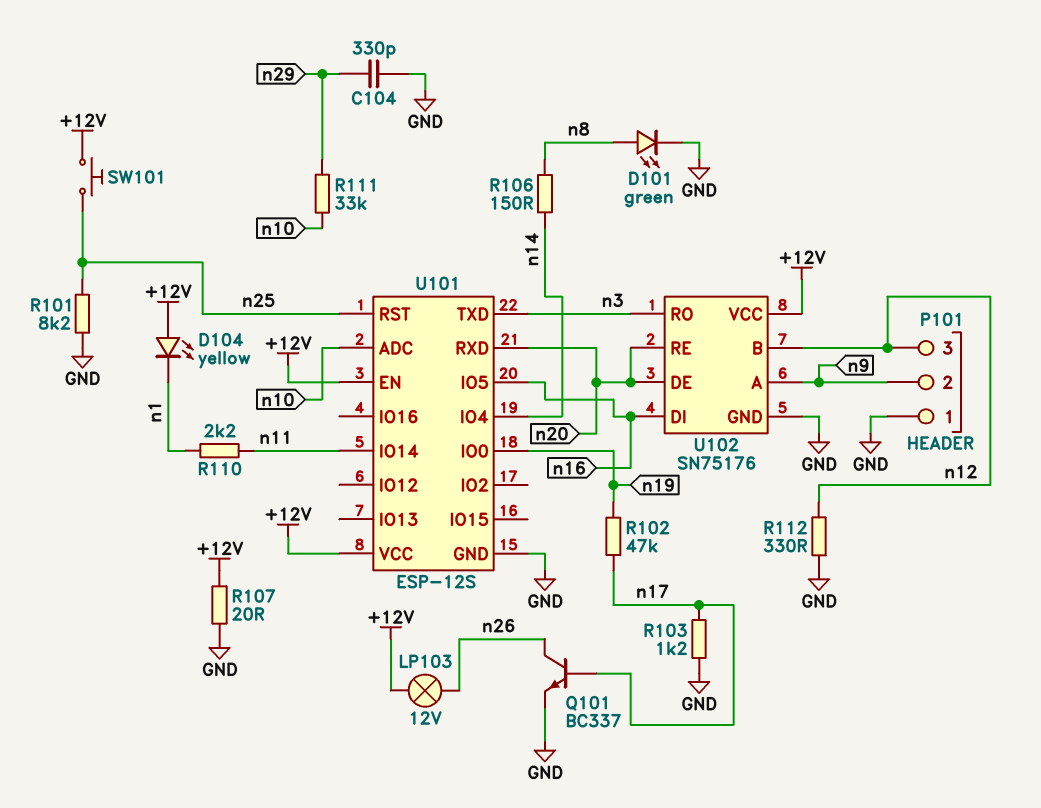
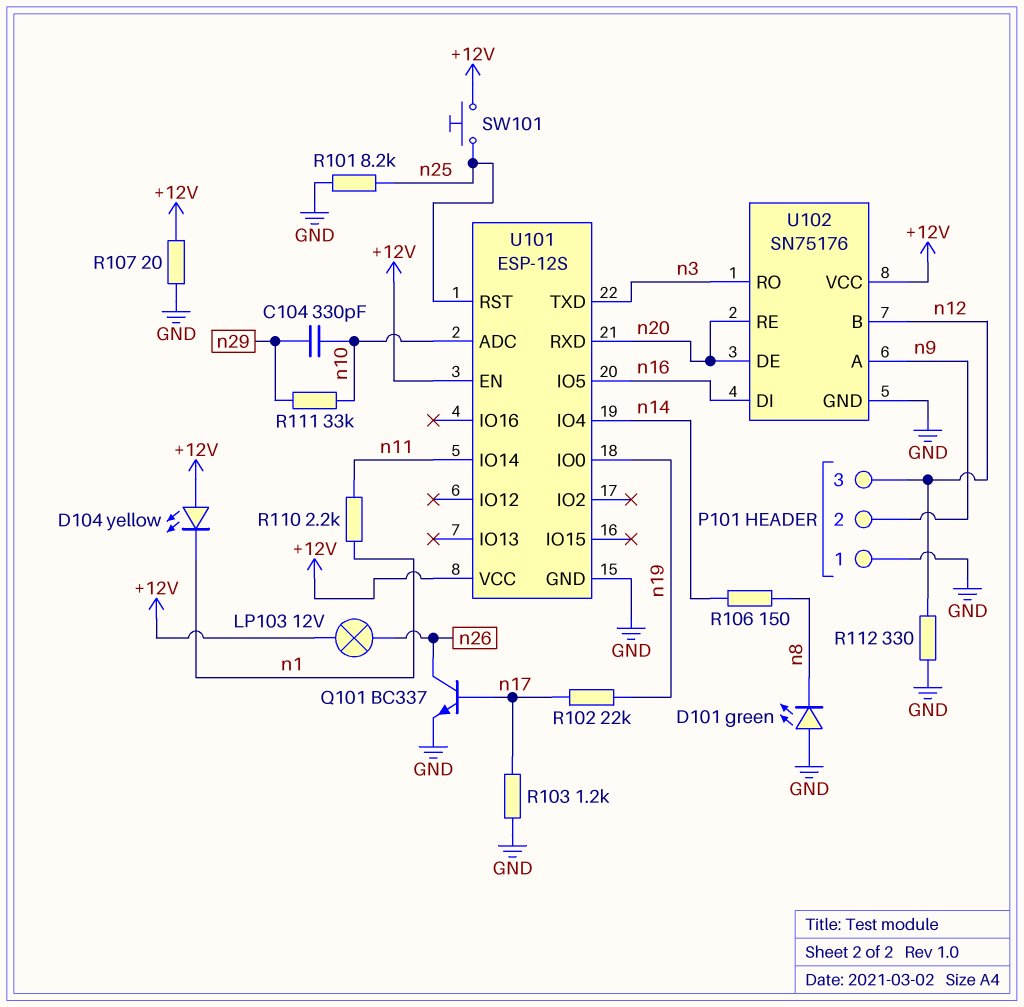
C104: 330pF (GND, n29) -> 330pF (n10, n29)
D101: LED green (A n8, K GND) -> LED green (A GND, K n8)
R102: 47k (n17, n19) -> 22k (n17, n19)

